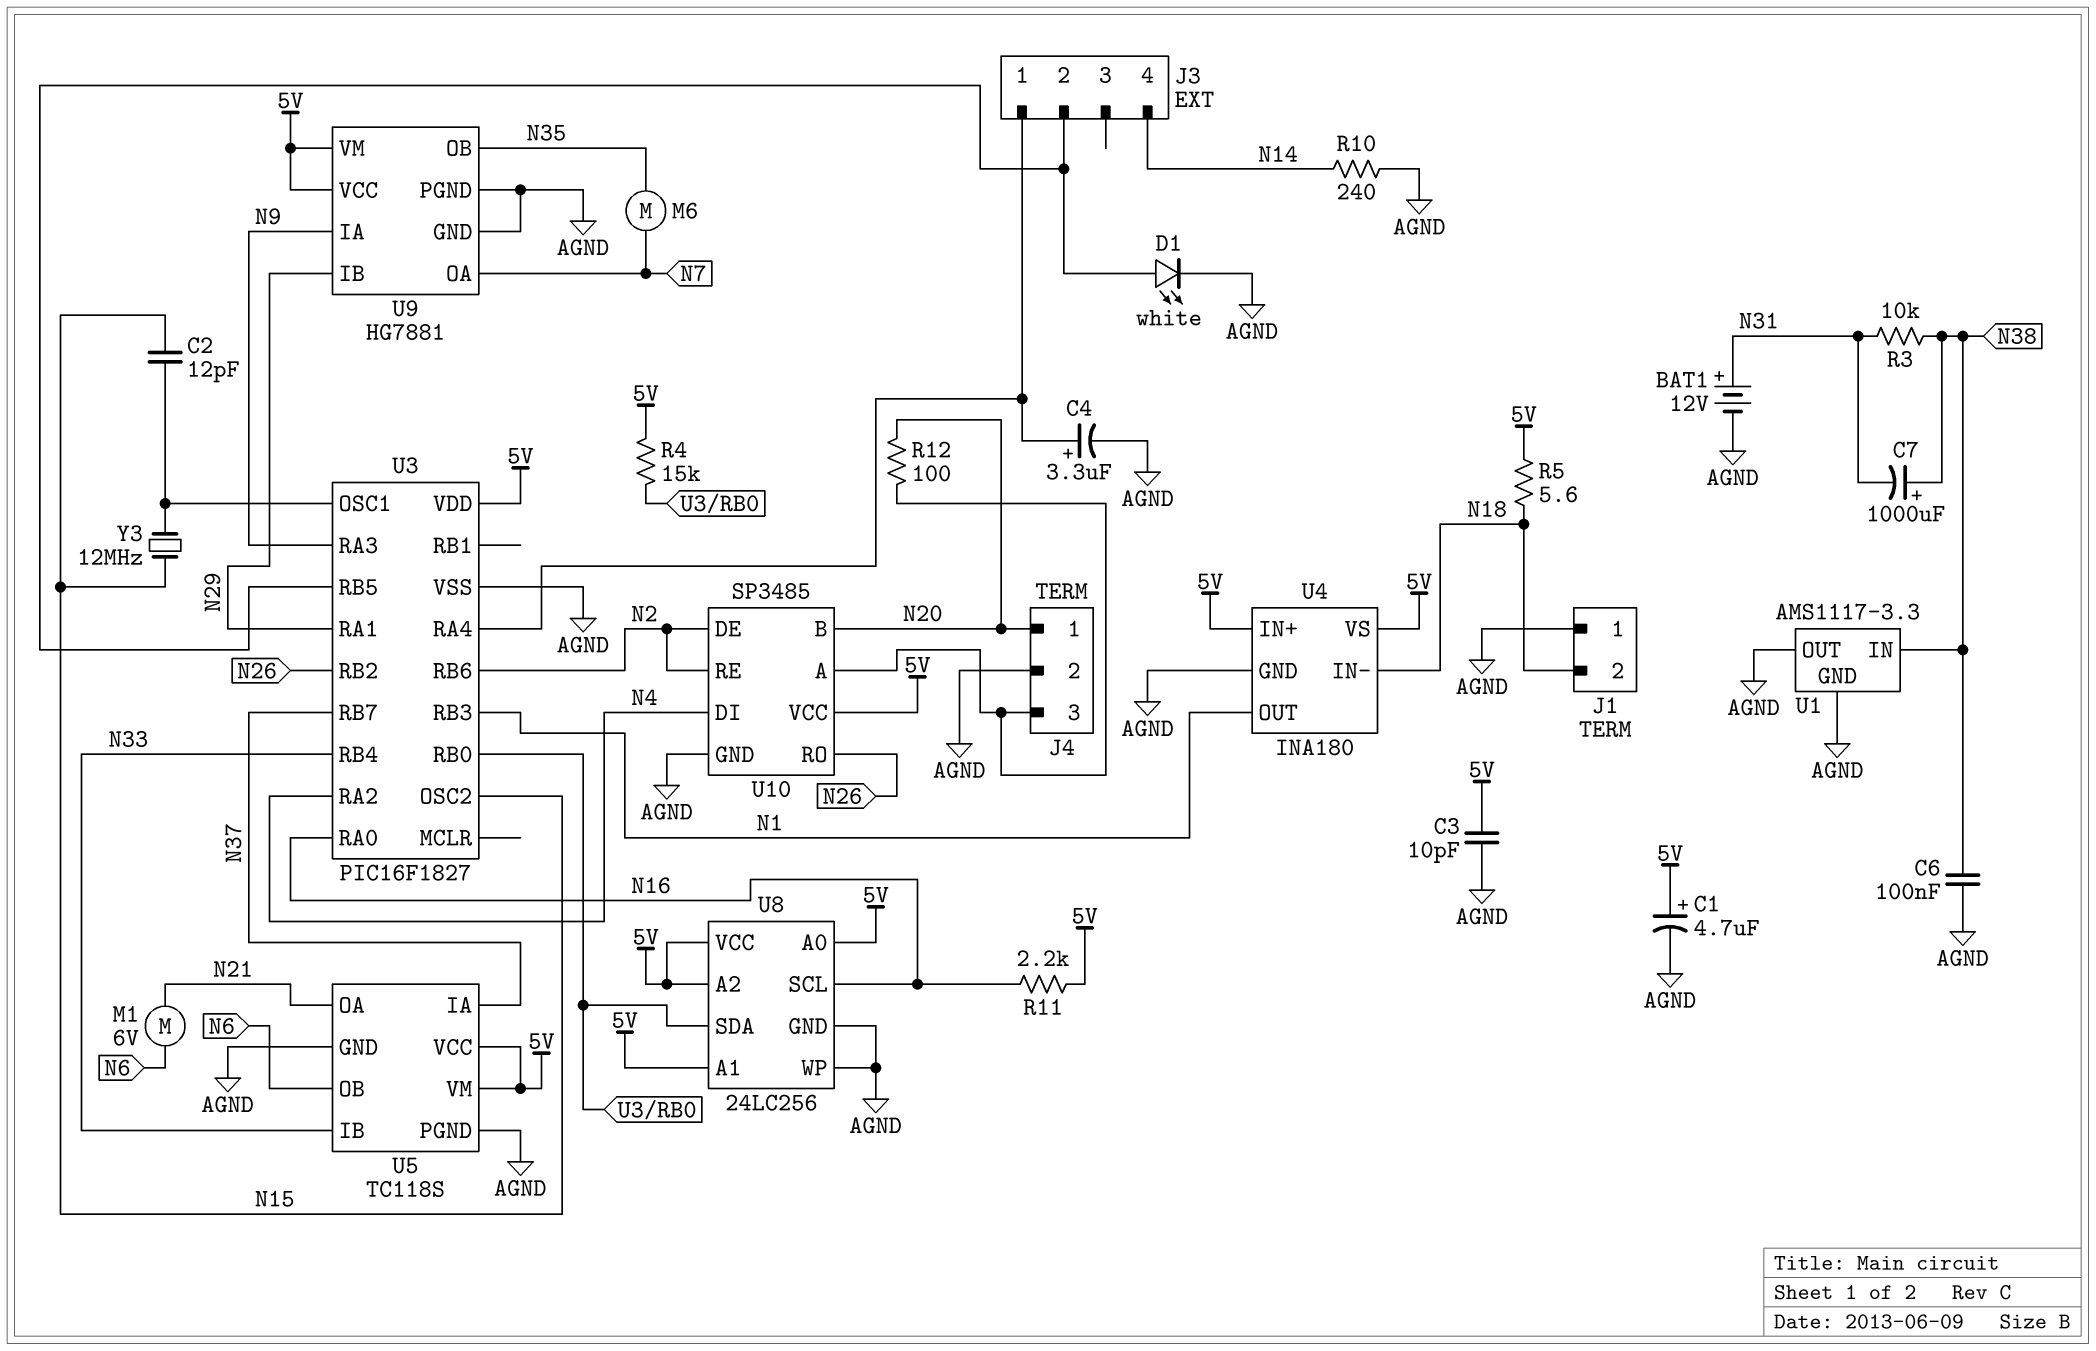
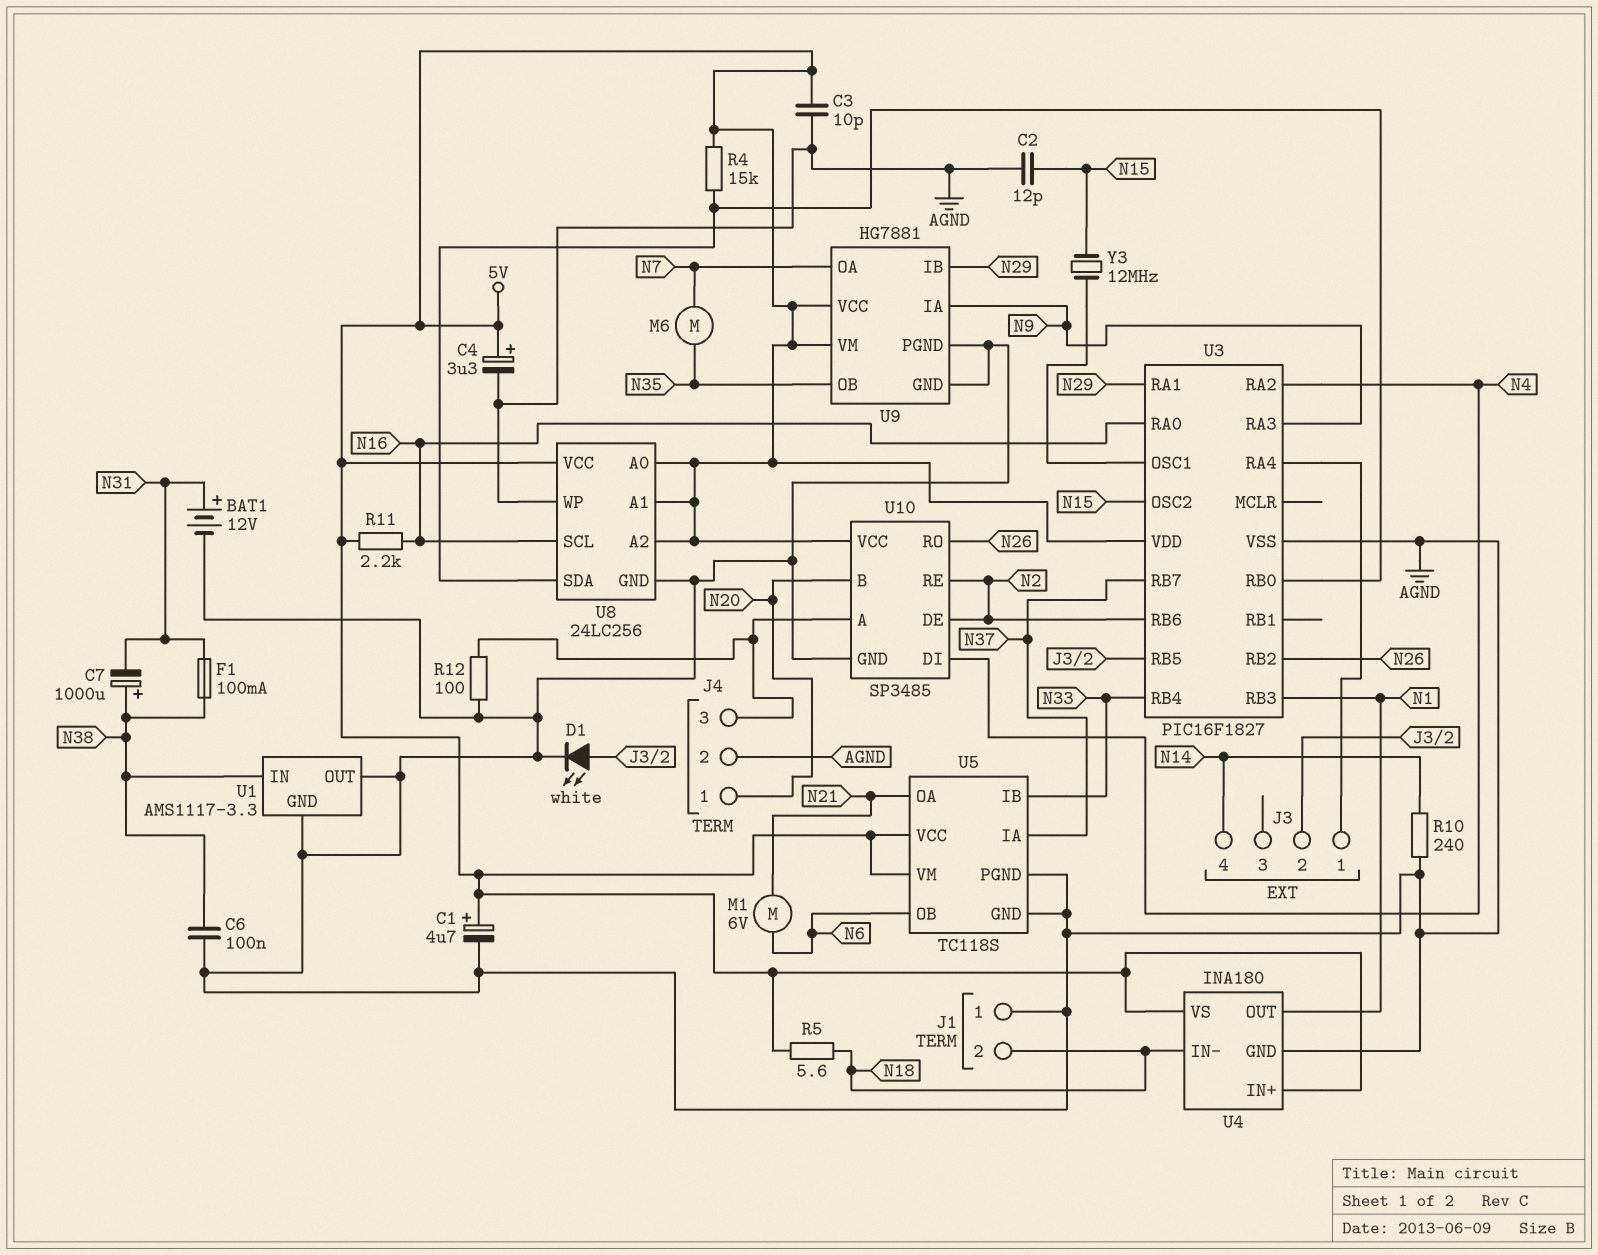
C2: 12pF (N15, U3/OSC1) -> 12pF (AGND, N15)
C4: 3.3uF (plus J3/1, minus AGND) -> 3.3uF (plus 5V, minus AGND)
F1: none -> 100mA (N31, N38)
R3: 10k (N31, N38) -> none
R12: 100 (J4/3, N20) -> 100 (AGND, J4/3)

